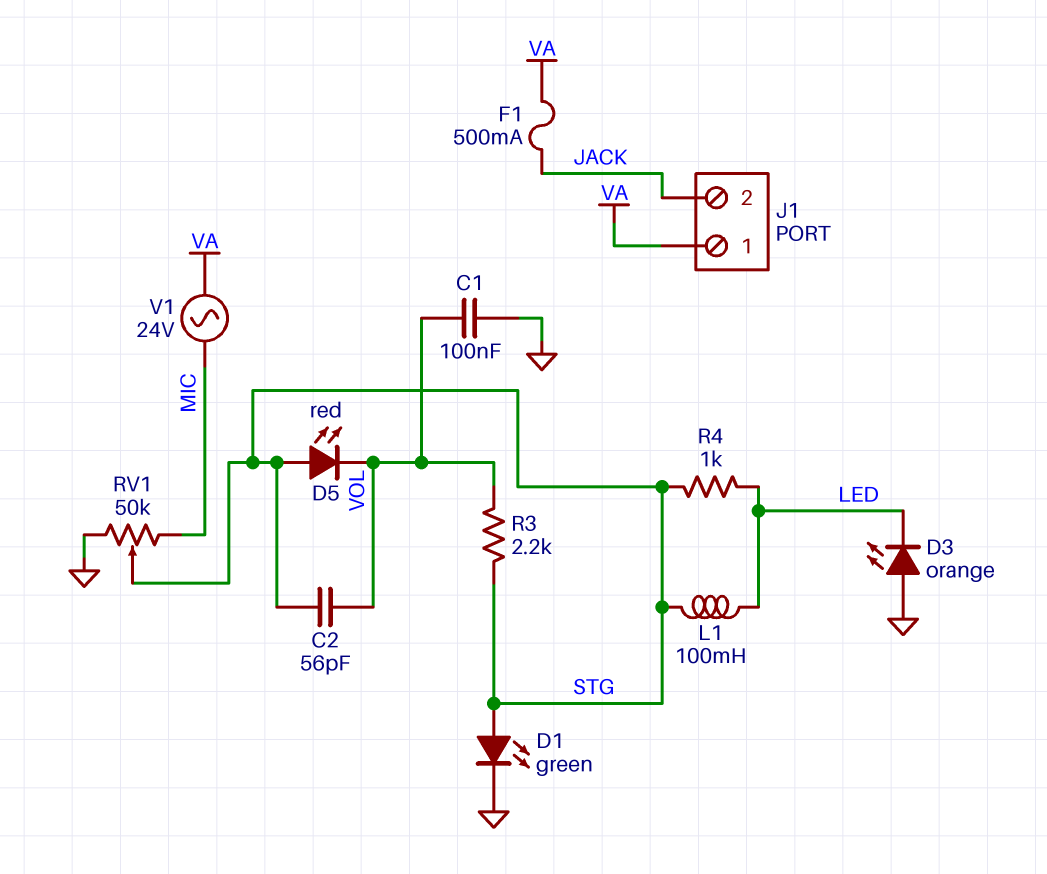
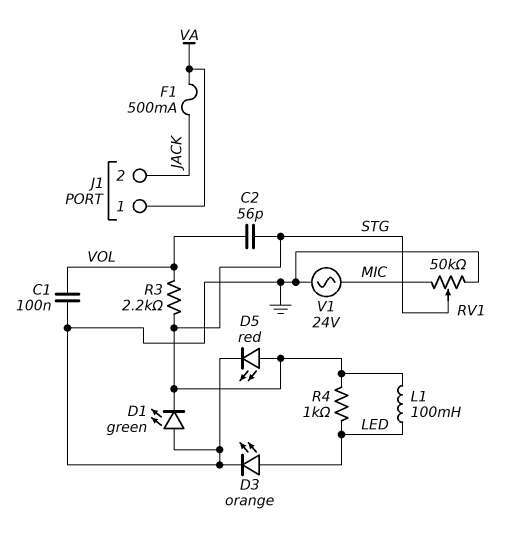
D1: LED green (A STG, K GND) -> LED green (A GND, K STG)
D3: LED orange (A GND, K LED) -> LED orange (A LED, K GND)
D5: LED red (A STG, K VOL) -> LED red (A STG, K GND)
V1: AC 24V (MIC, VA) -> AC 24V (GND, MIC)

